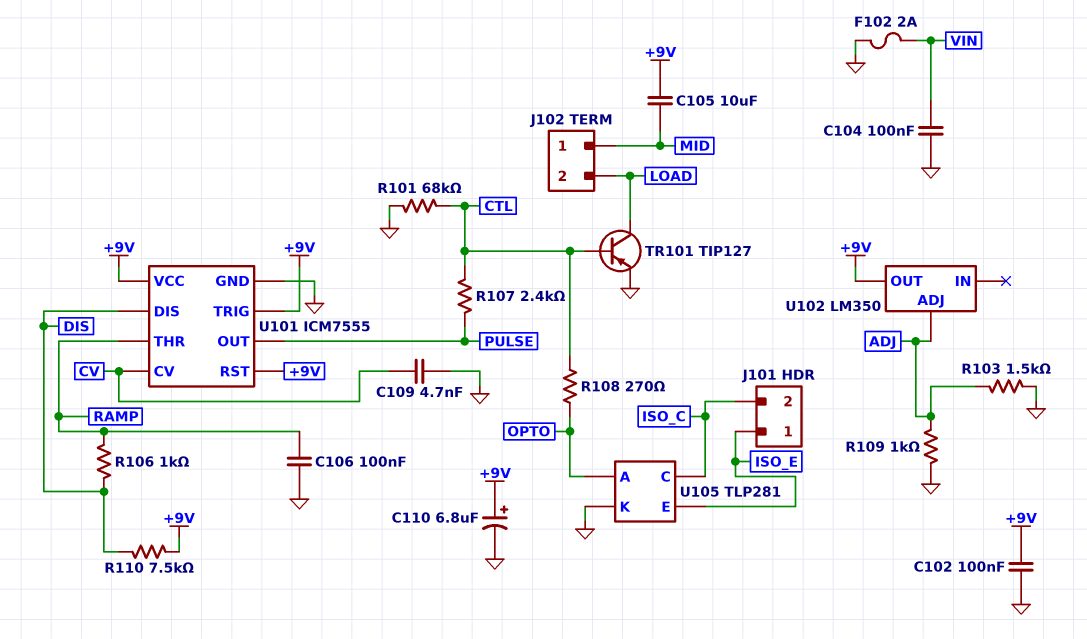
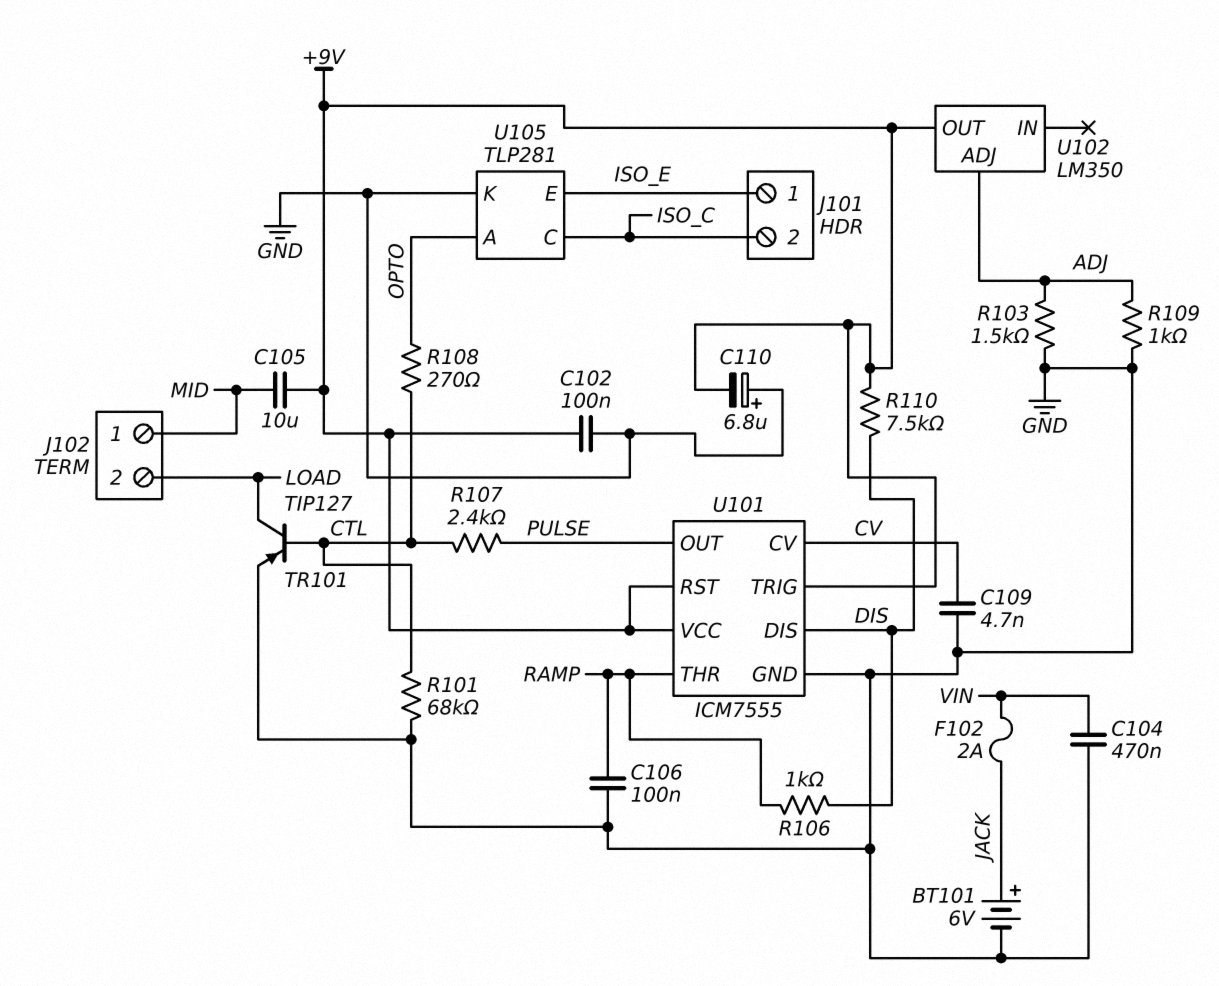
BT101: none -> 6V (plus JACK, minus GND)
C104: 100nF (GND, VIN) -> 470nF (GND, VIN)
C110: 6.8uF (plus +9V, minus GND) -> 6.8uF (plus GND, minus +9V)
F102: 2A (GND, VIN) -> 2A (JACK, VIN)

